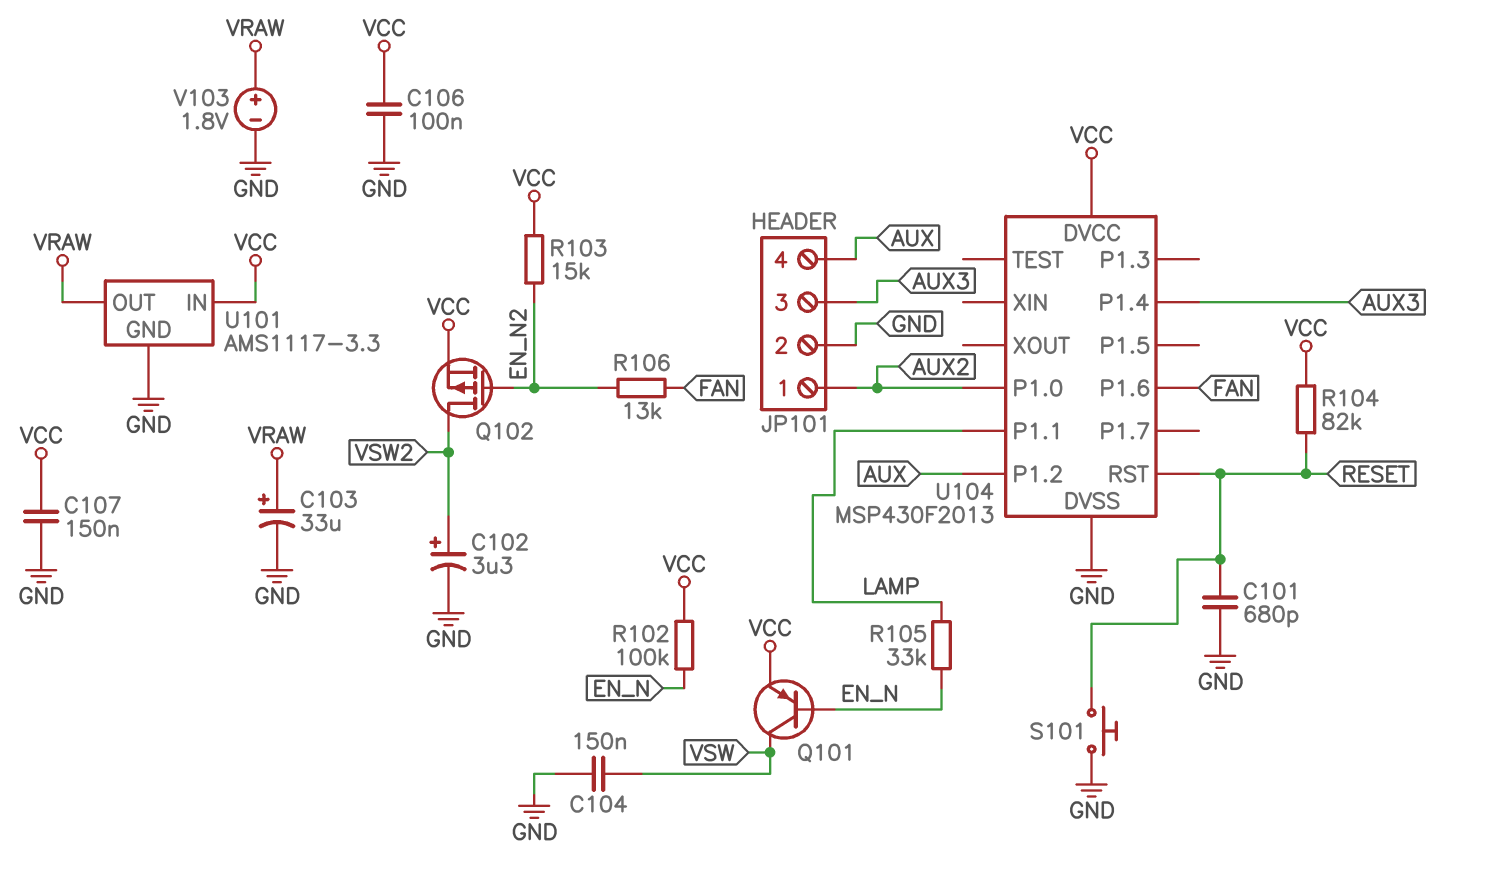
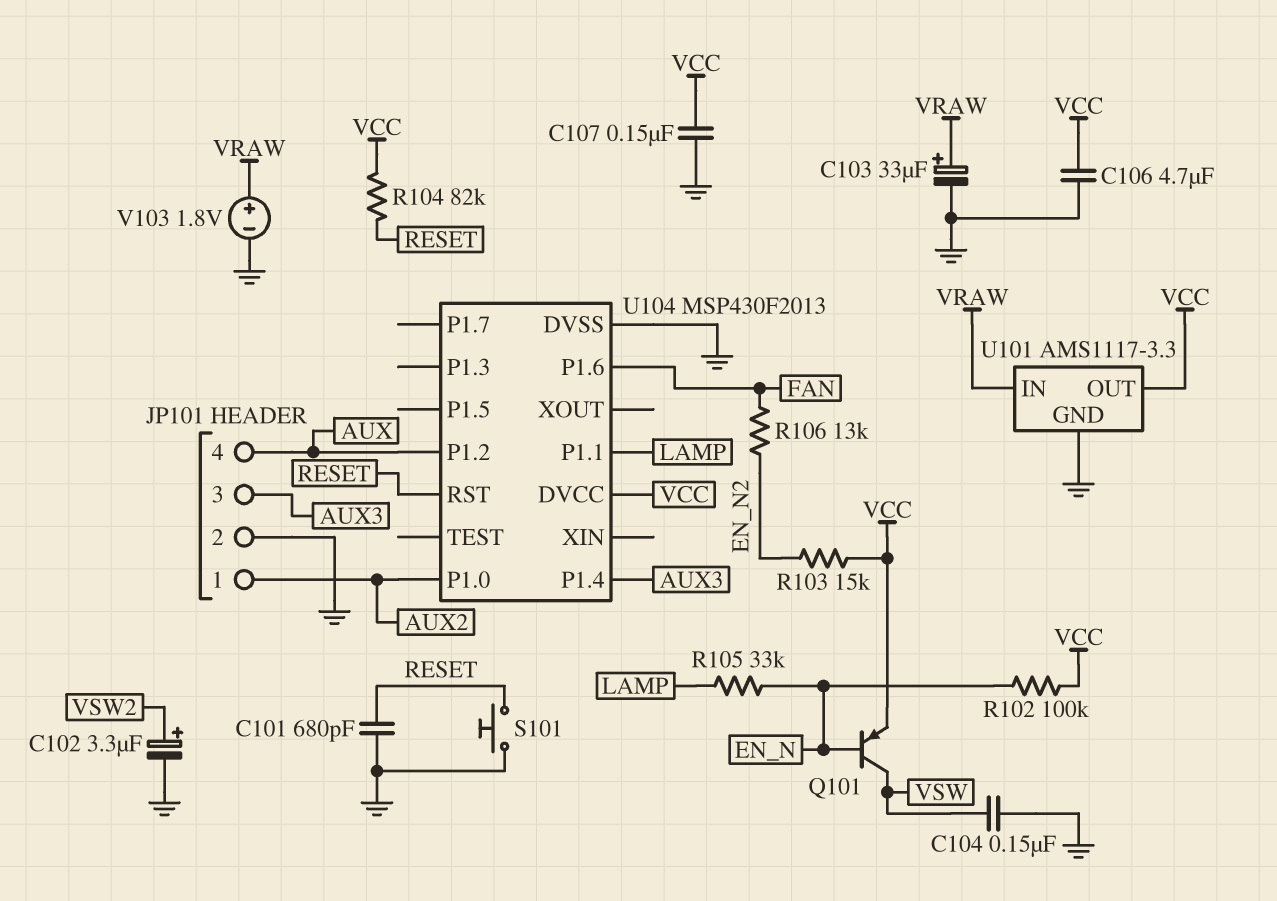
C106: 100nF (GND, VCC) -> 4.7uF (GND, VCC)
Q102: PMOS (G EN_N2, D VSW2, S VCC) -> none
U101 pin IN: VCC -> VRAW
U101 pin OUT: VRAW -> VCC

